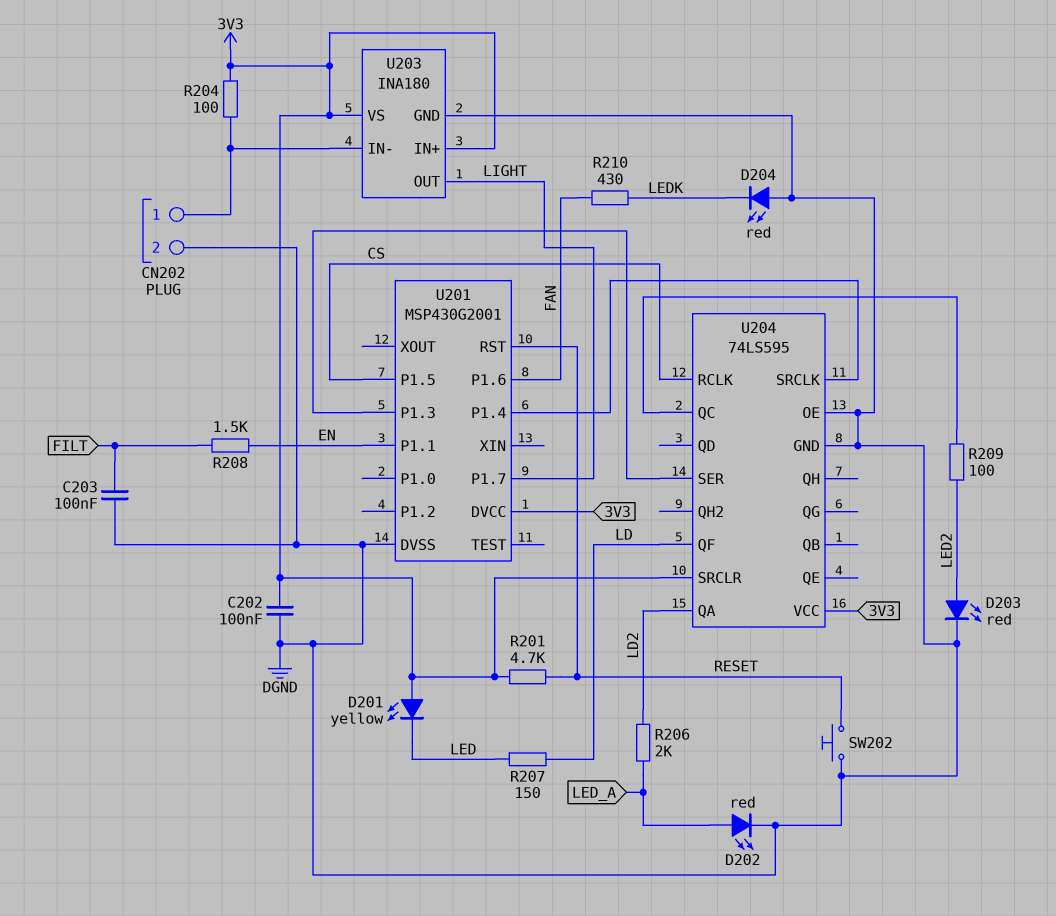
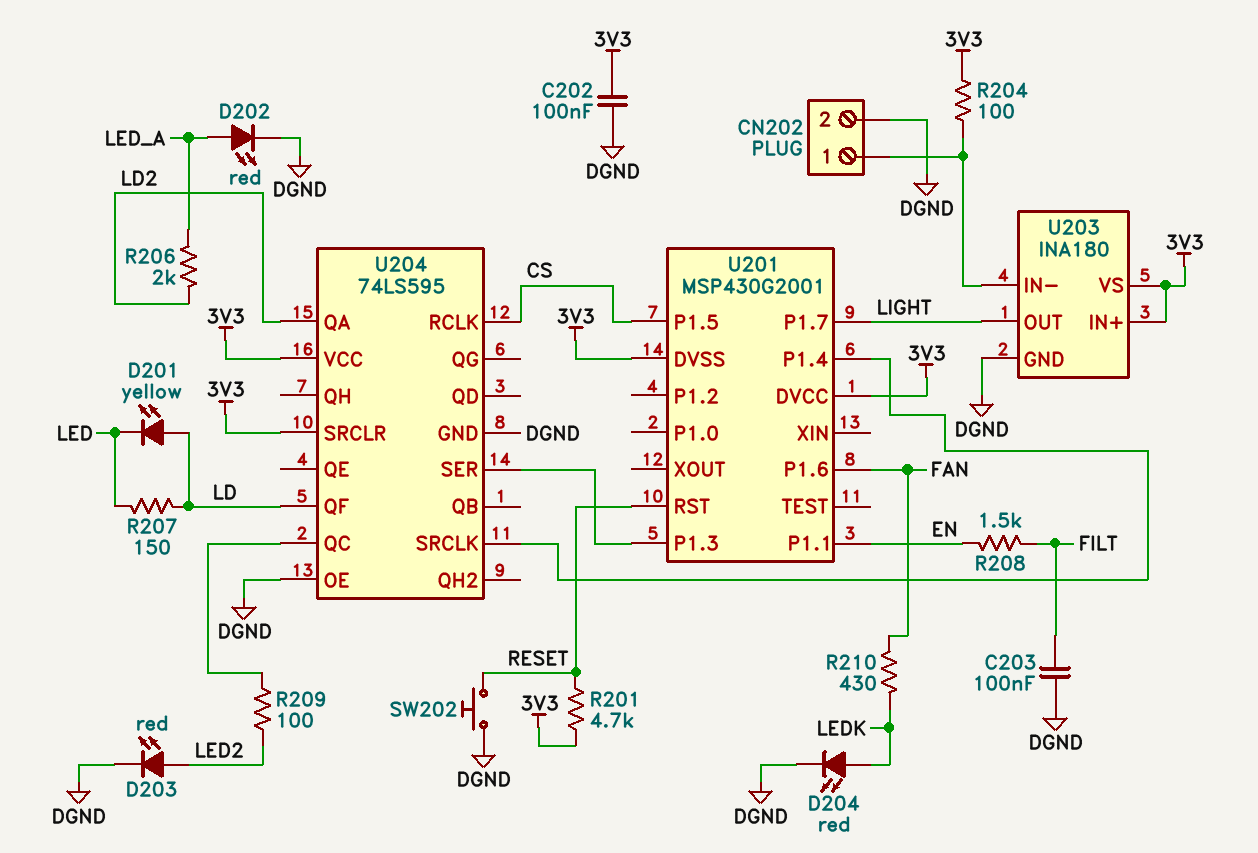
D201: LED yellow (A 3V3, K LED) -> LED yellow (A LD, K LED)
D204: LED red (A DGND, K LEDK) -> LED red (A LEDK, K DGND)
U201 pin DVSS: DGND -> 3V3

